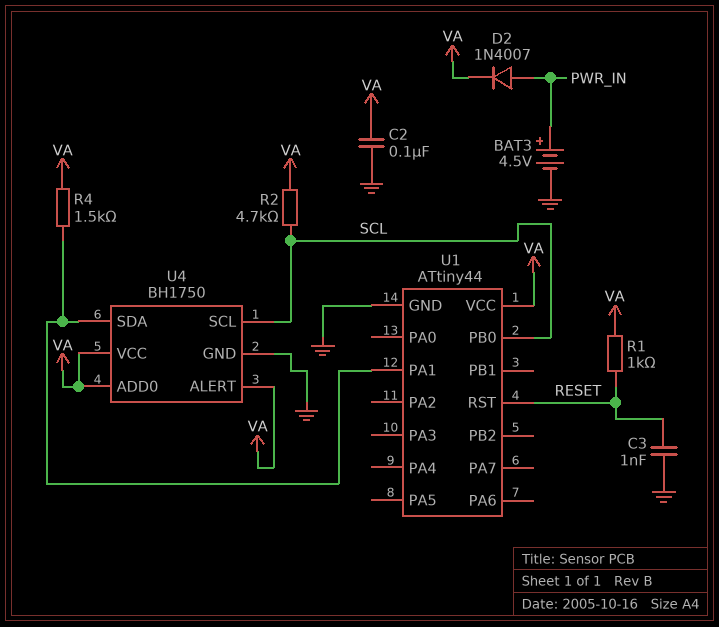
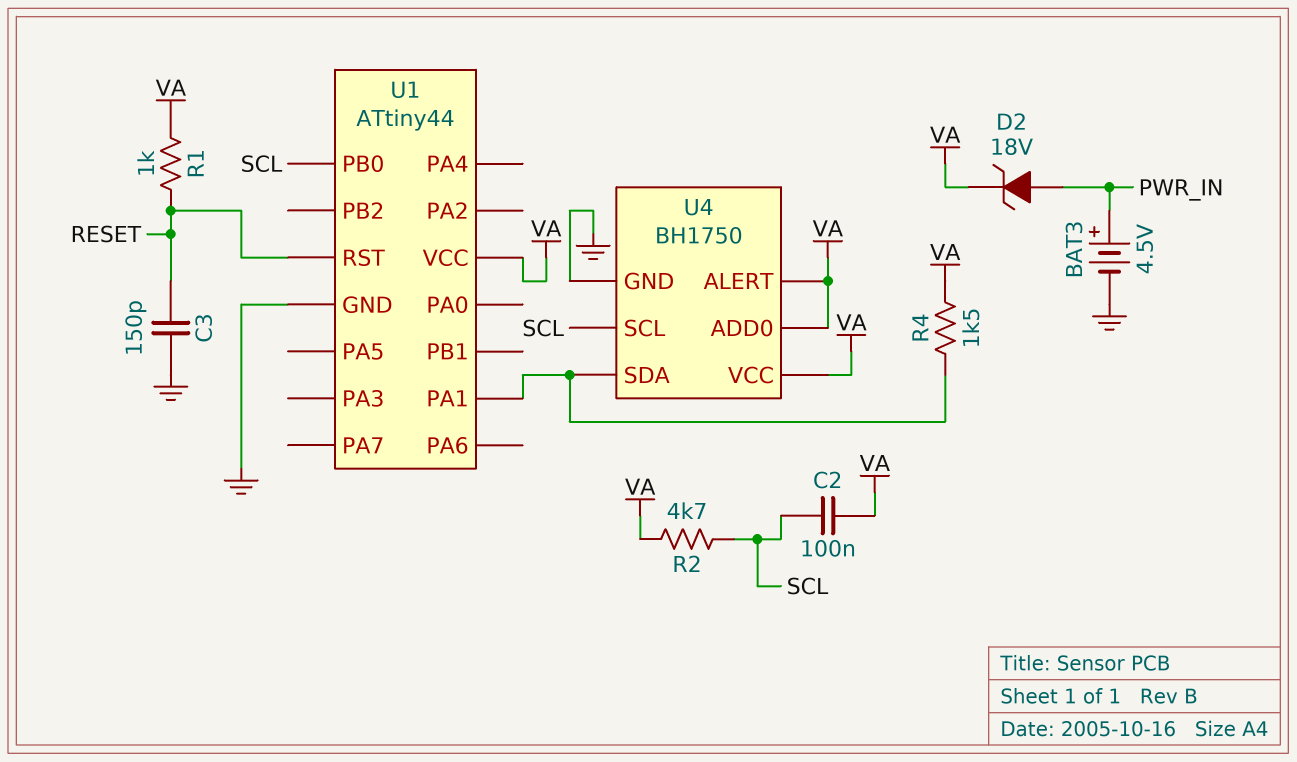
C2: 100nF (GND, VA) -> 100nF (SCL, VA)
C3: 1nF (GND, RESET) -> 150pF (GND, RESET)
D2: diode 1N4007 (A PWR_IN, K VA) -> zener 18V (A PWR_IN, K VA)

